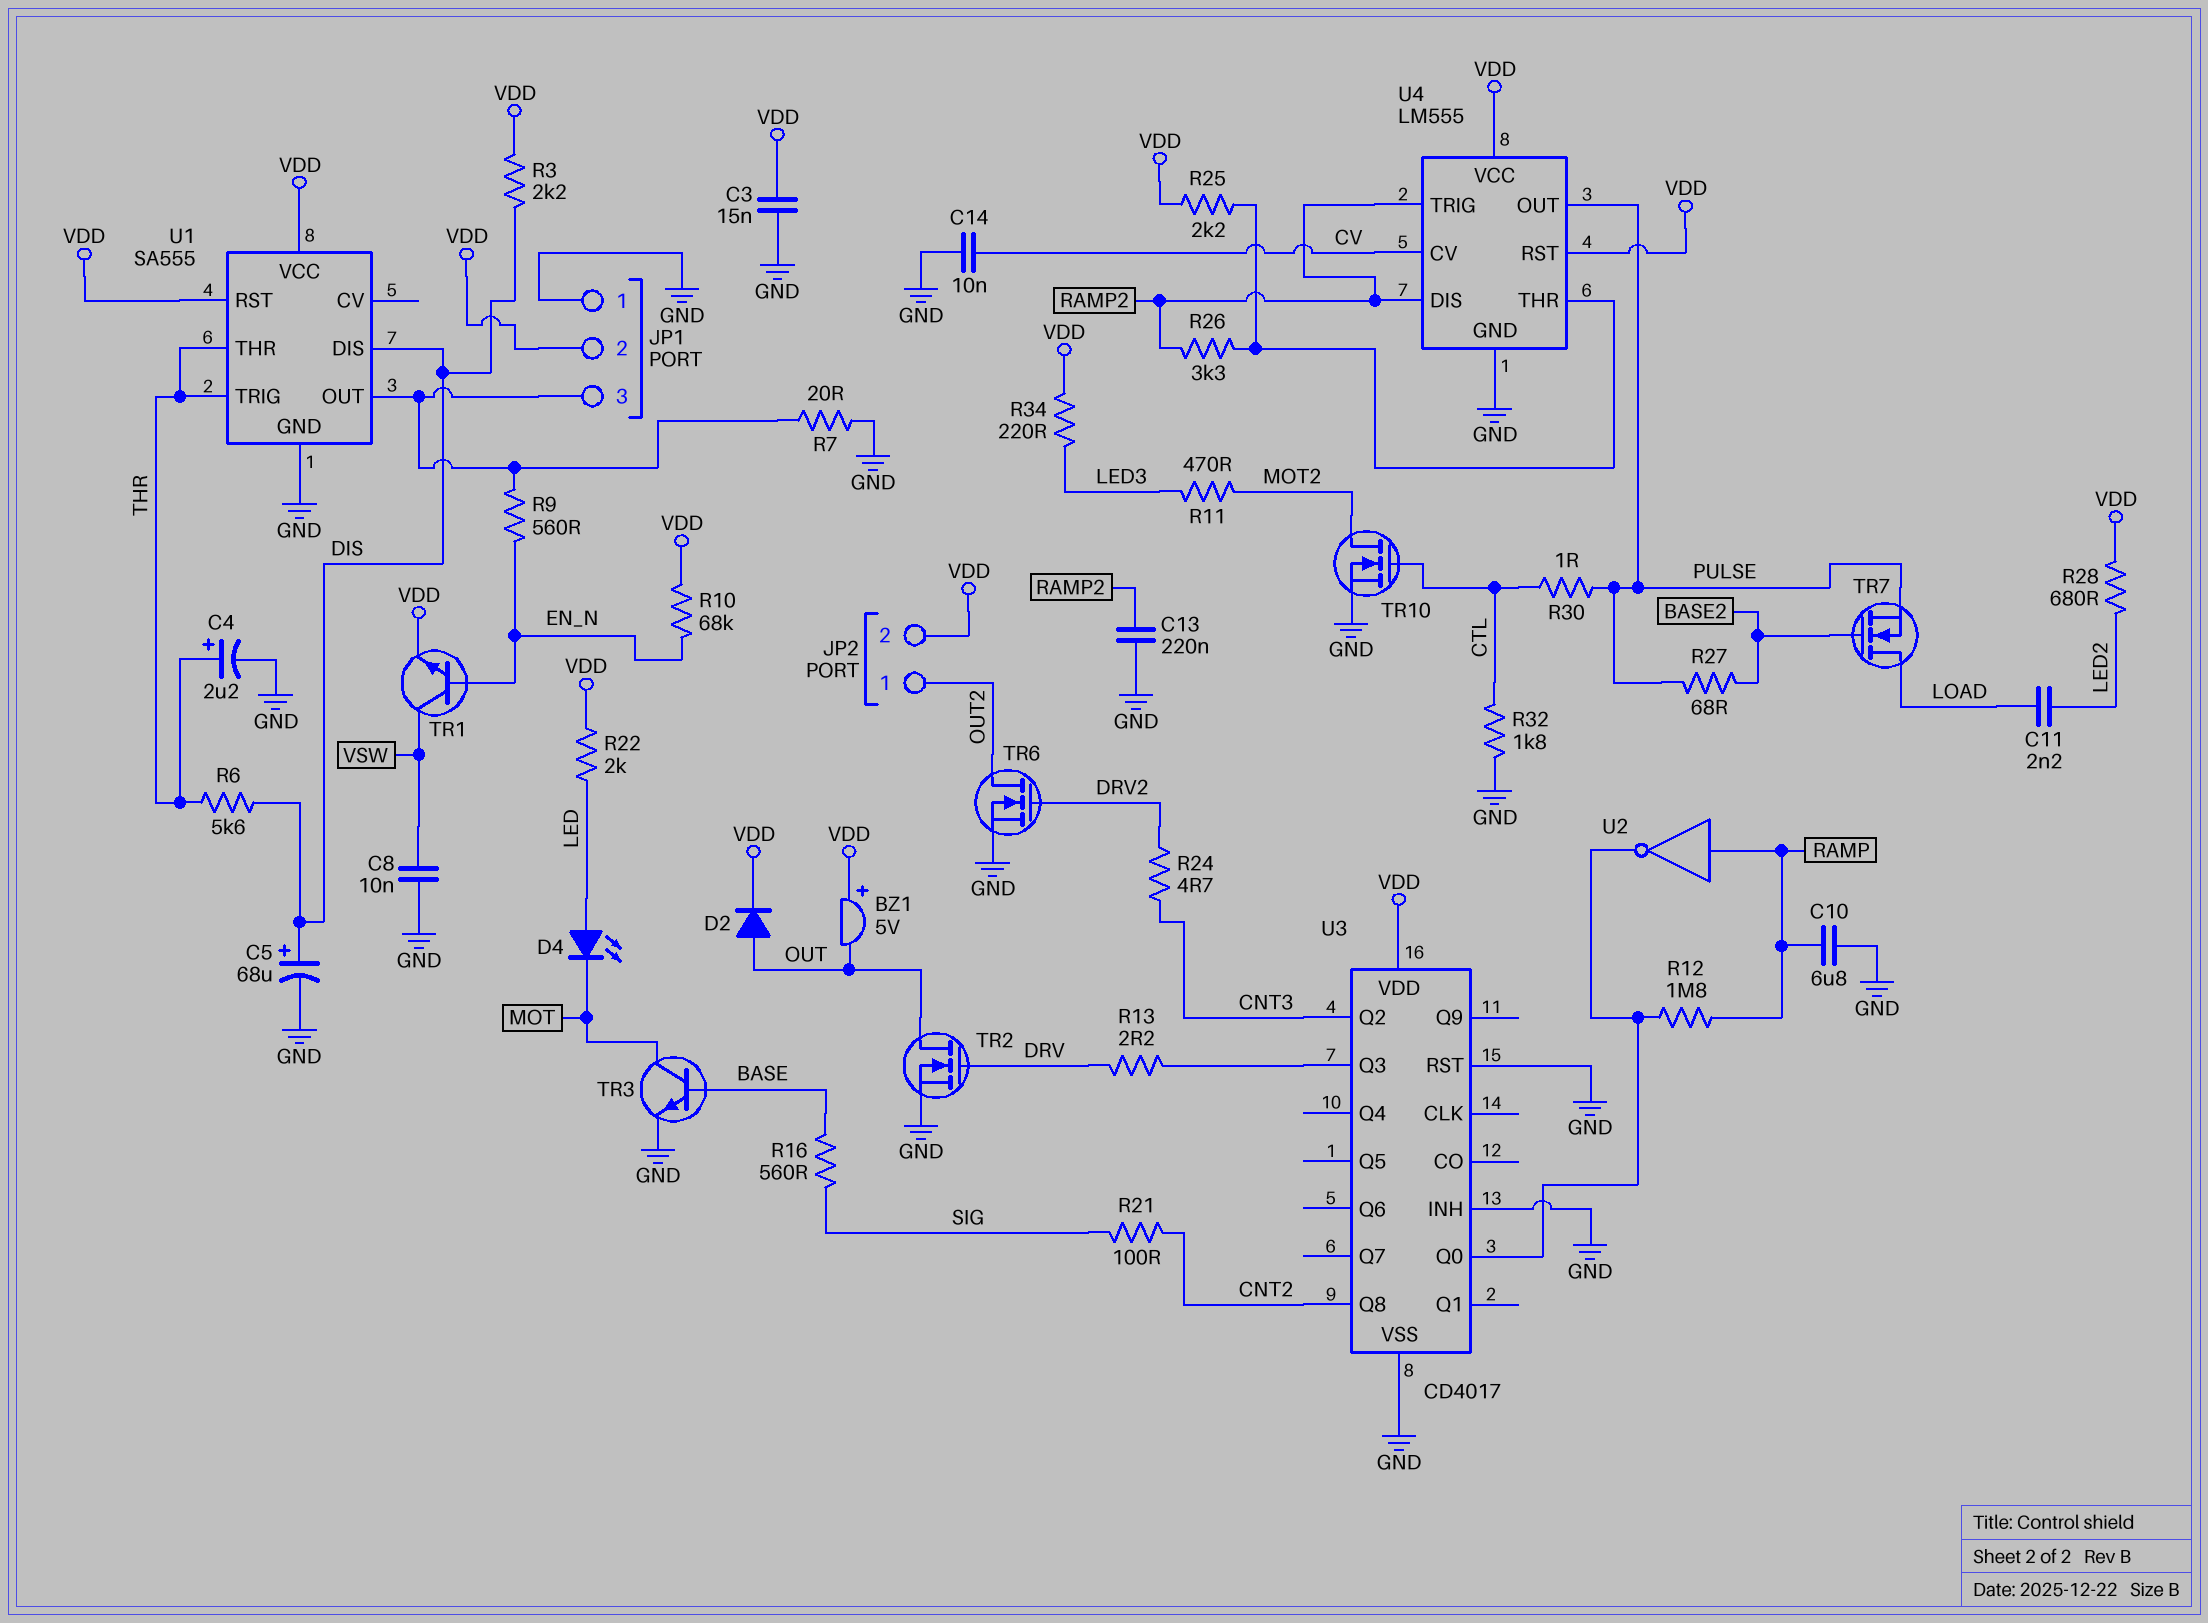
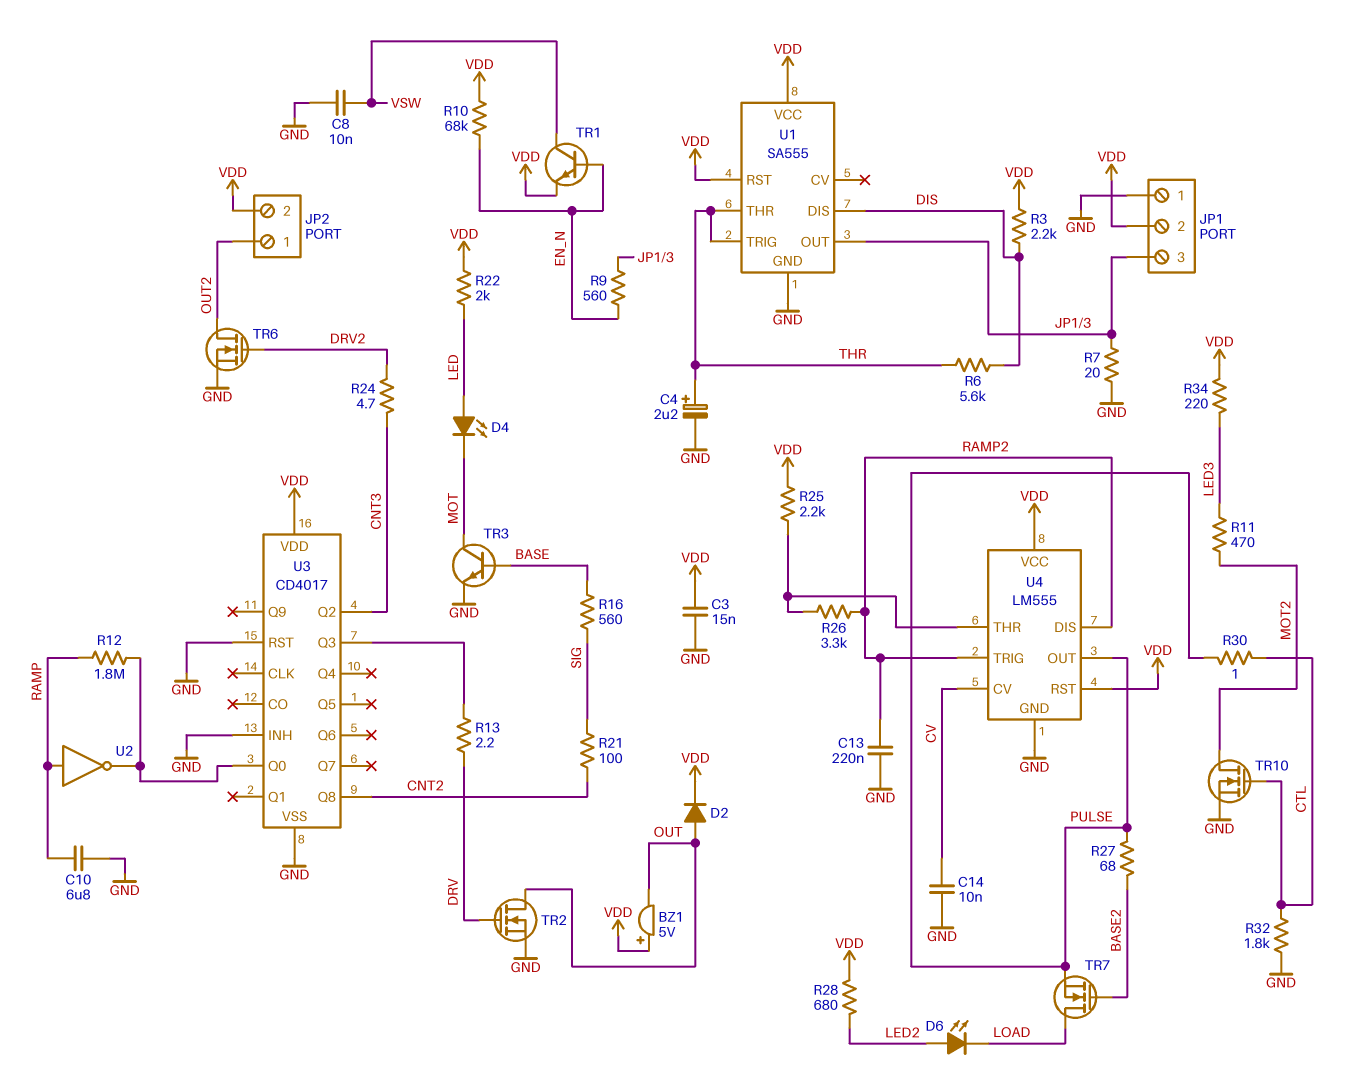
C5: 68uF (plus DIS, minus GND) -> none
C11: 2.2nF (LED2, LOAD) -> none
D6: none -> LED (A LED2, K LOAD)

